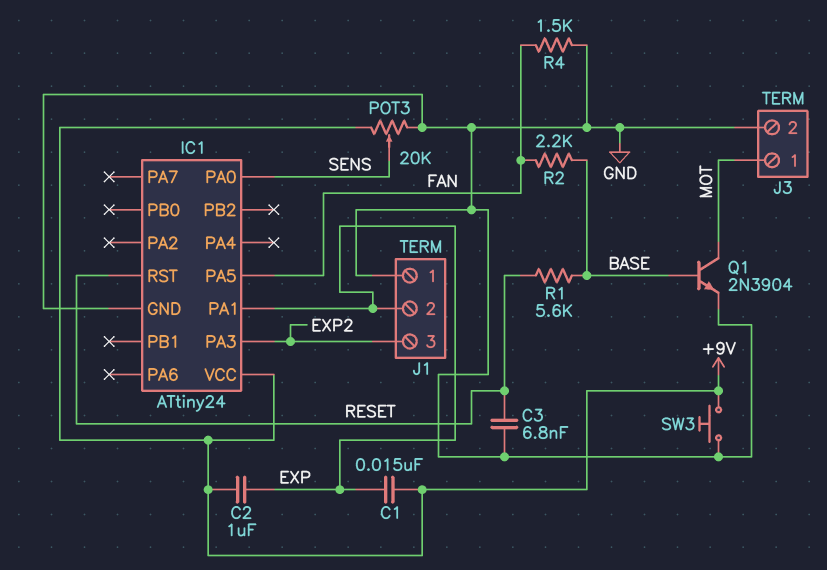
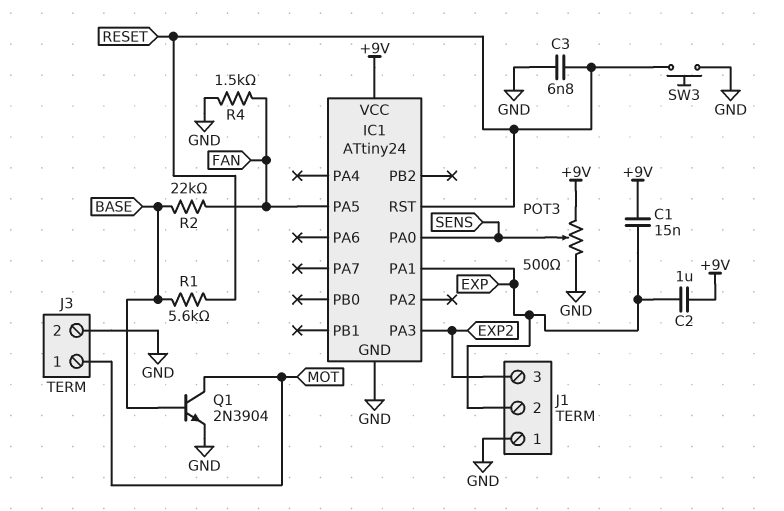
POT3: 20k (+9V, GND, wiper SENS) -> 500 (+9V, GND, wiper SENS)
R2: 2.2k (BASE, FAN) -> 22k (BASE, FAN)
SW3: button (+9V, GND) -> button (GND, RESET)

